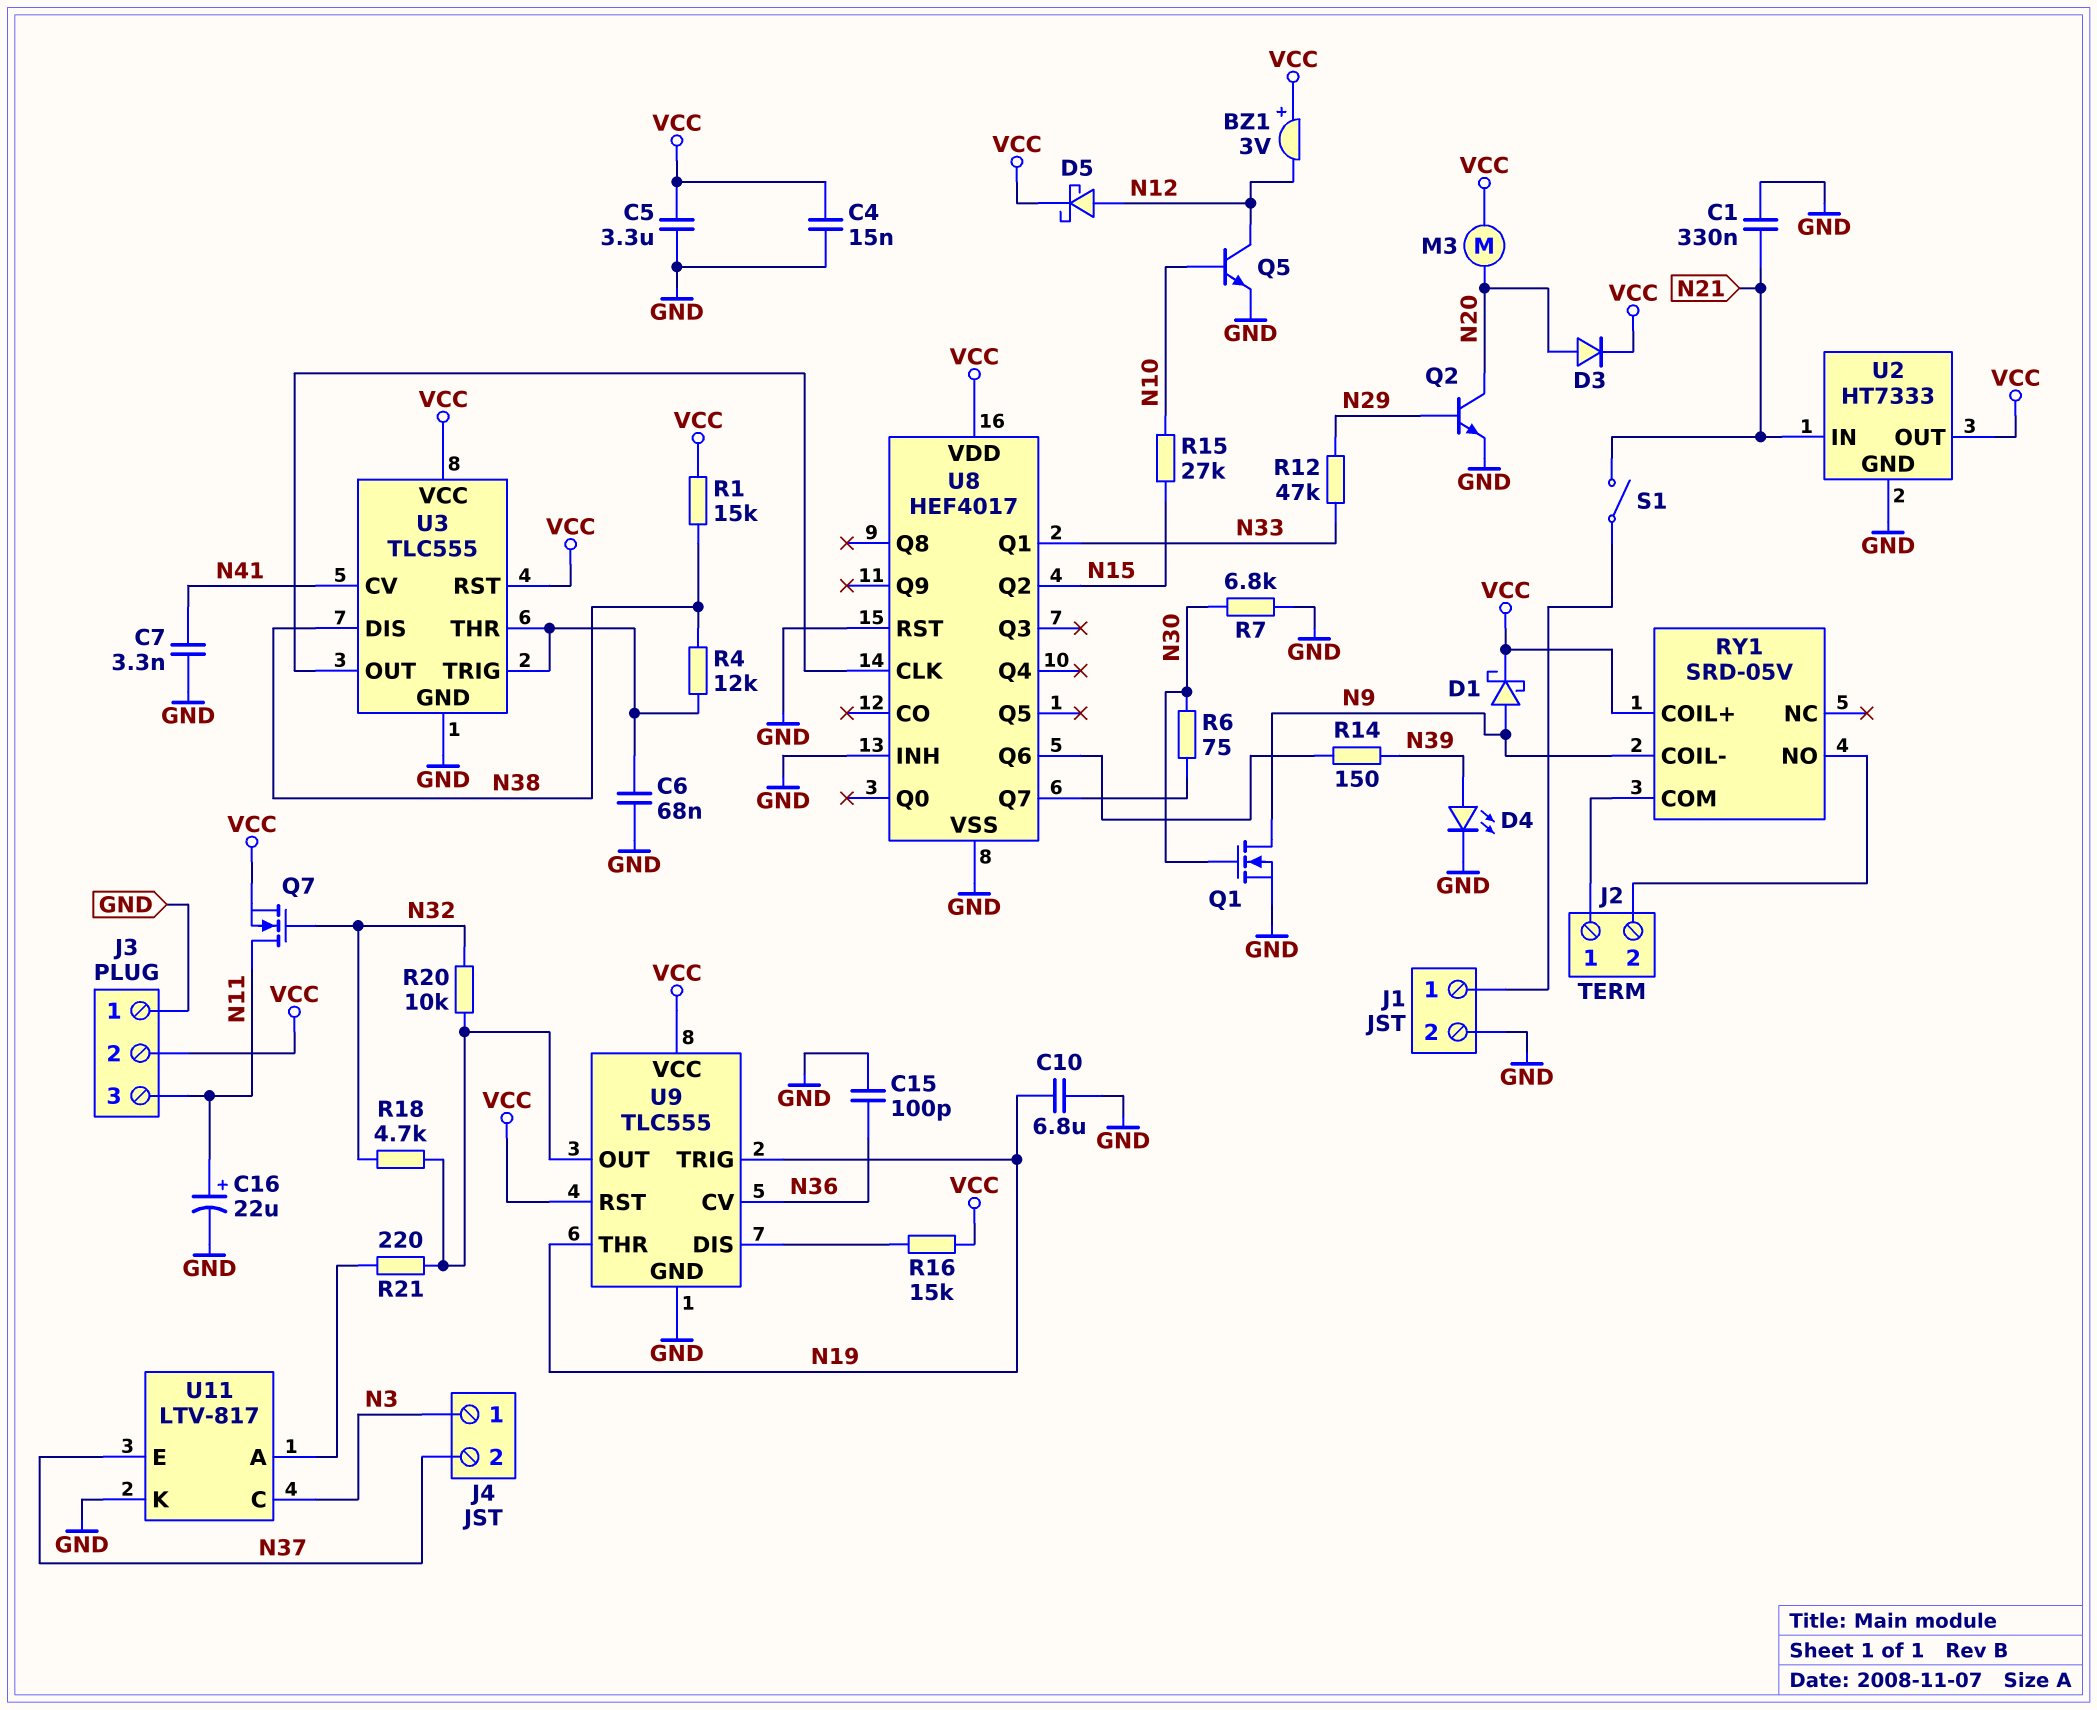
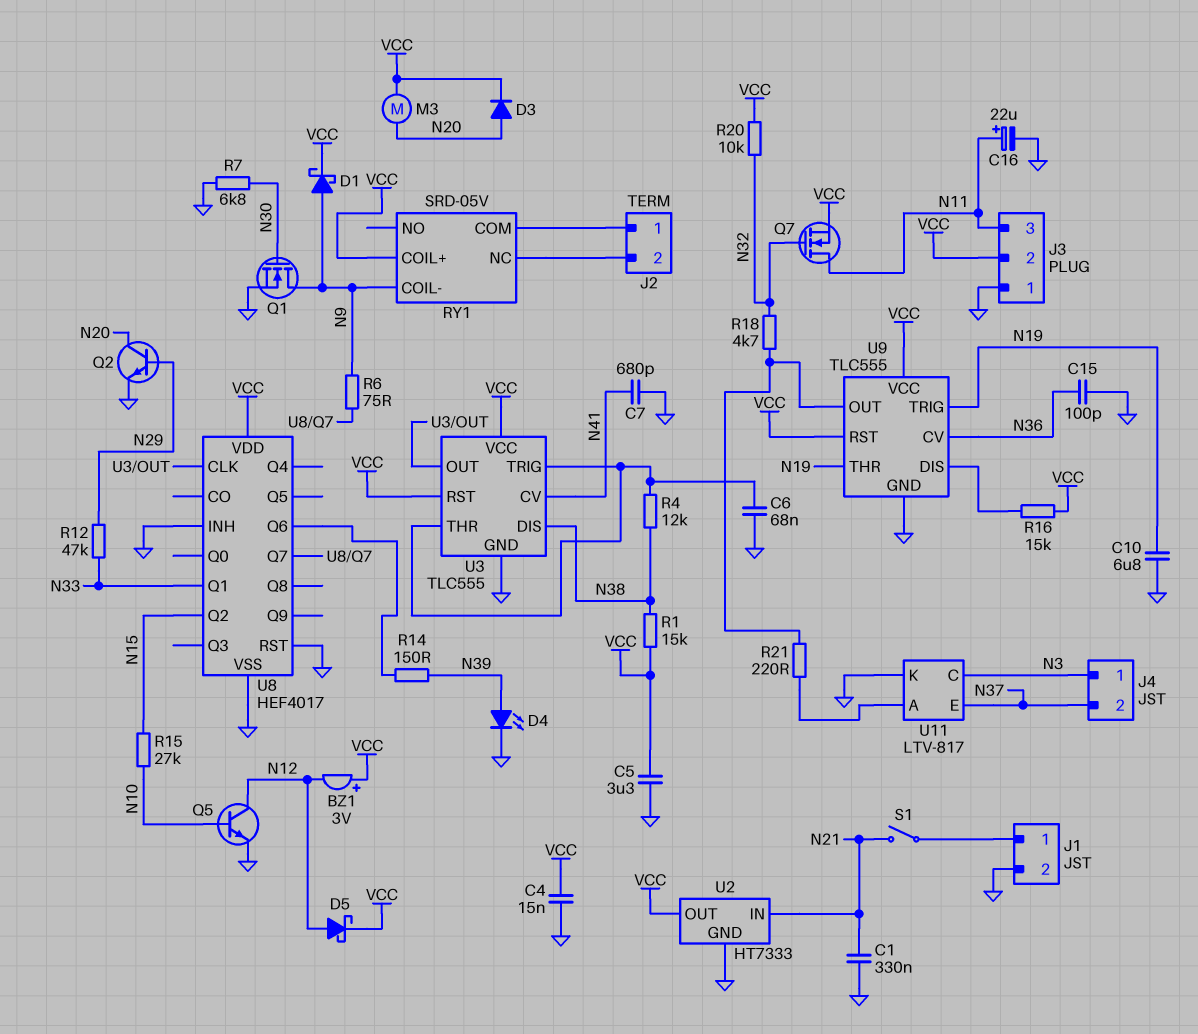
C7: 3.3nF (GND, N41) -> 680pF (GND, N41)
R6: 75 (N30, U8/Q7) -> 75 (N9, U8/Q7)
R20: 10k (N32, U9/OUT) -> 10k (N32, VCC)
RY1 pin NC: none -> J2/2
RY1 pin NO: J2/2 -> none

